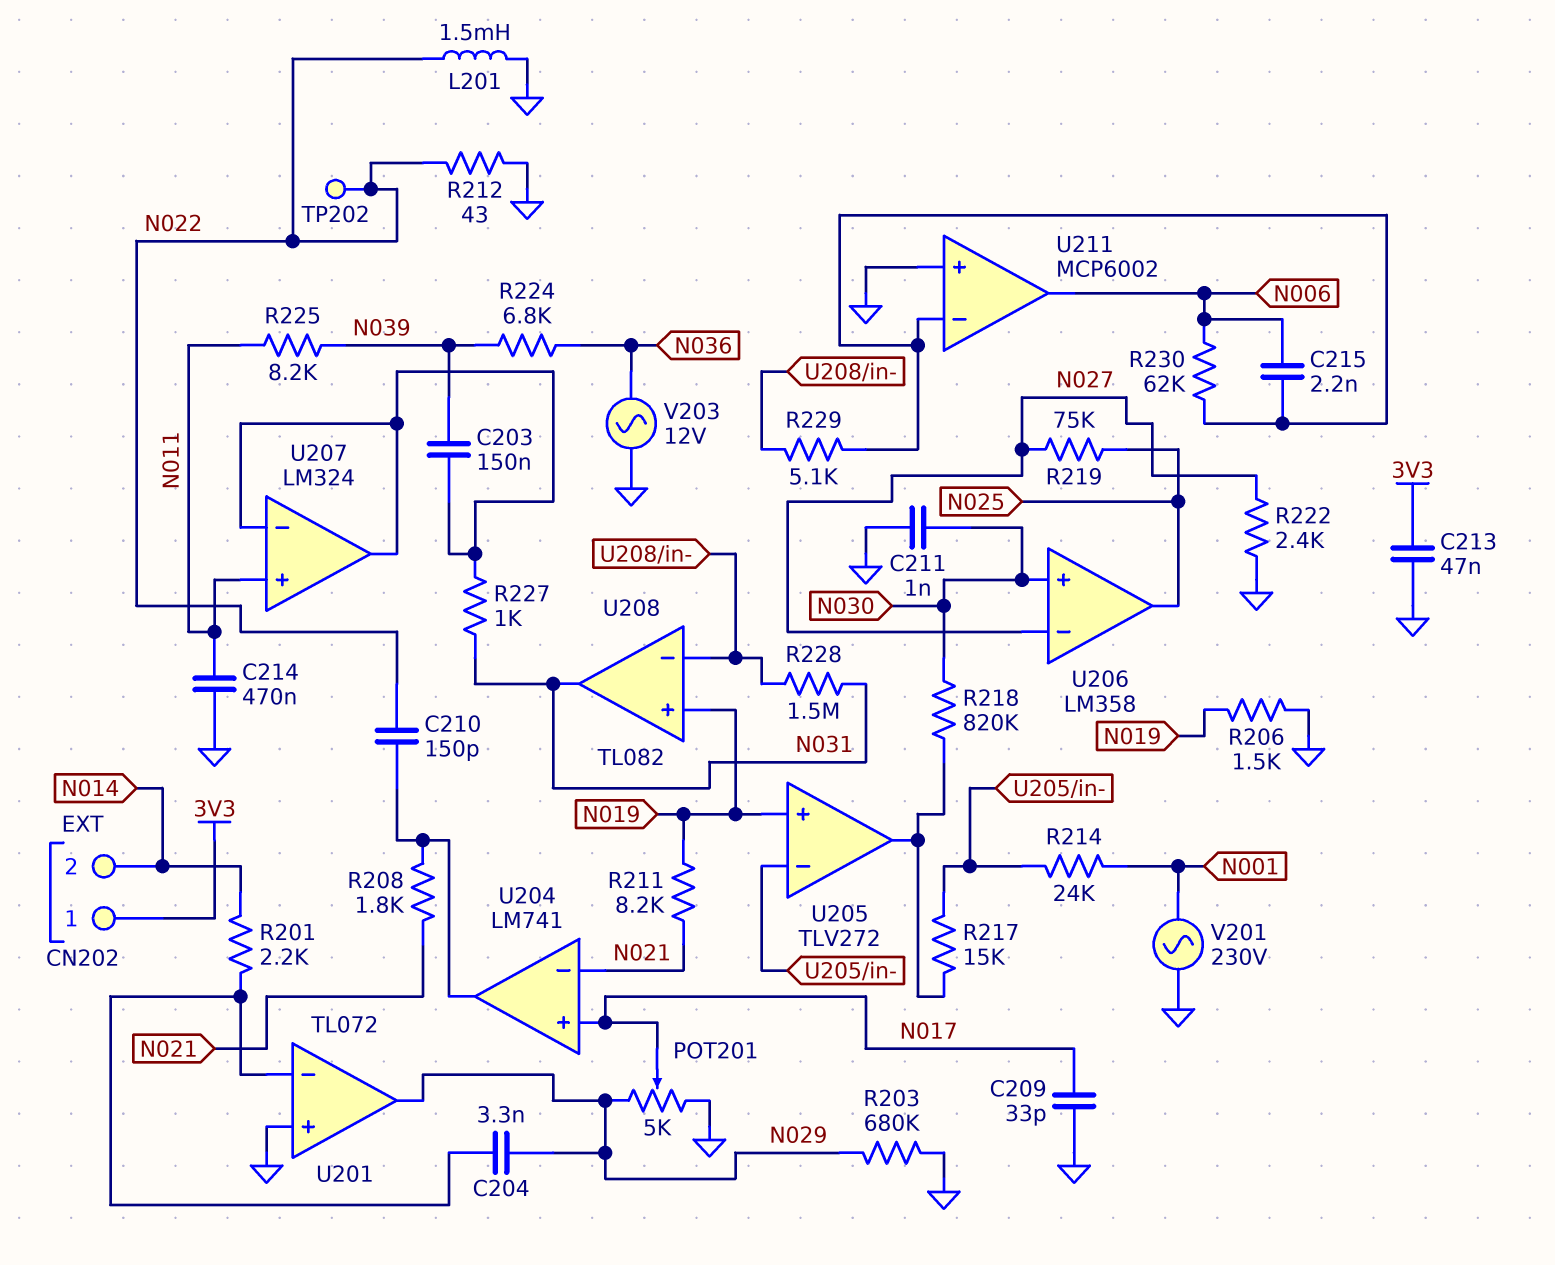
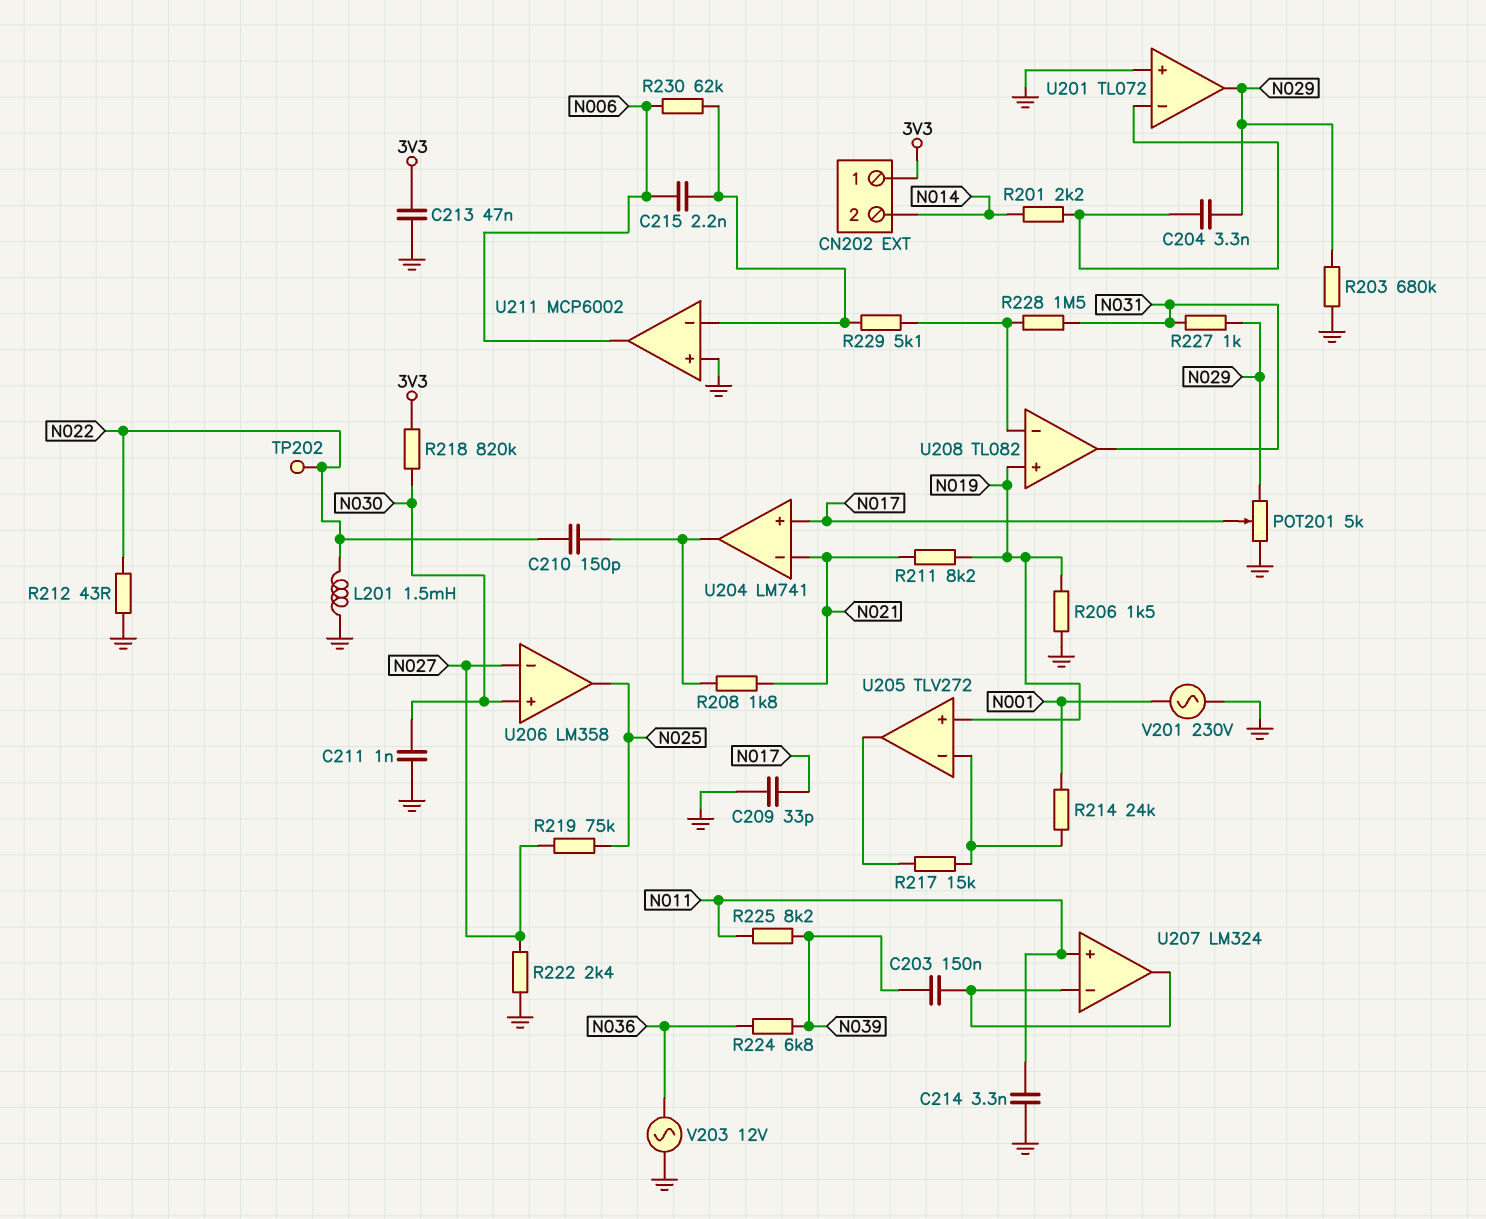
C214: 470nF (GND, N011) -> 3.3nF (GND, N011)
R218: 820k (N030, U205/out) -> 820k (3V3, N030)
R227: 1k (N031, U207/in-) -> 1k (N029, N031)

